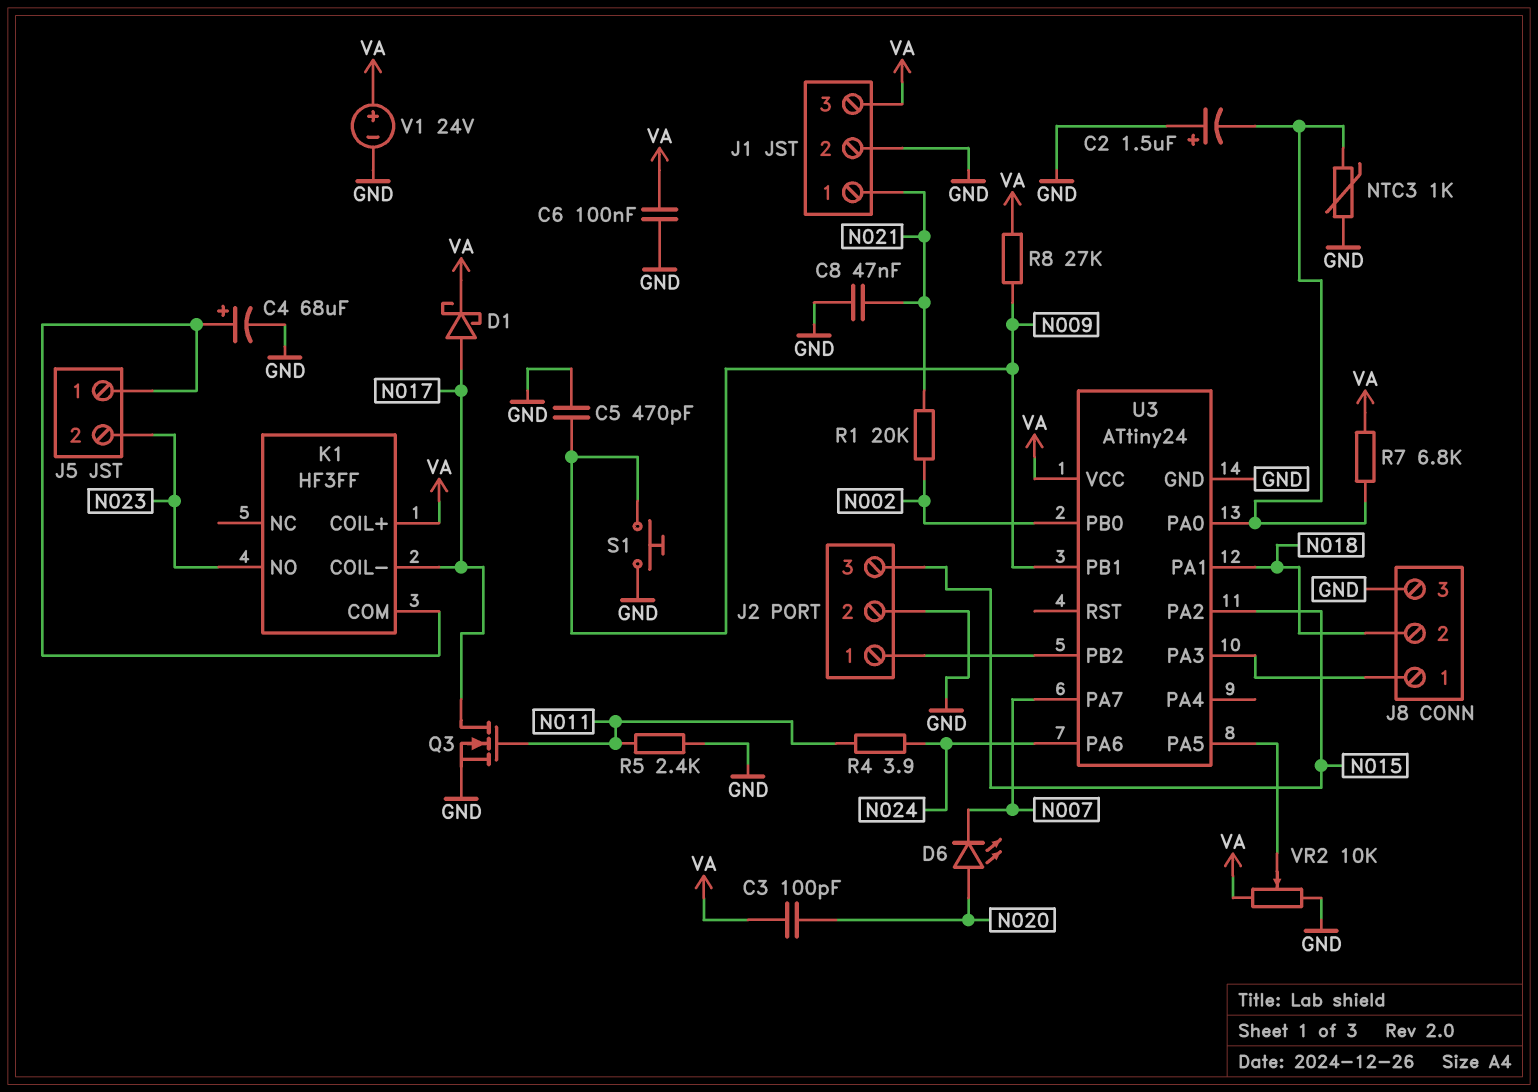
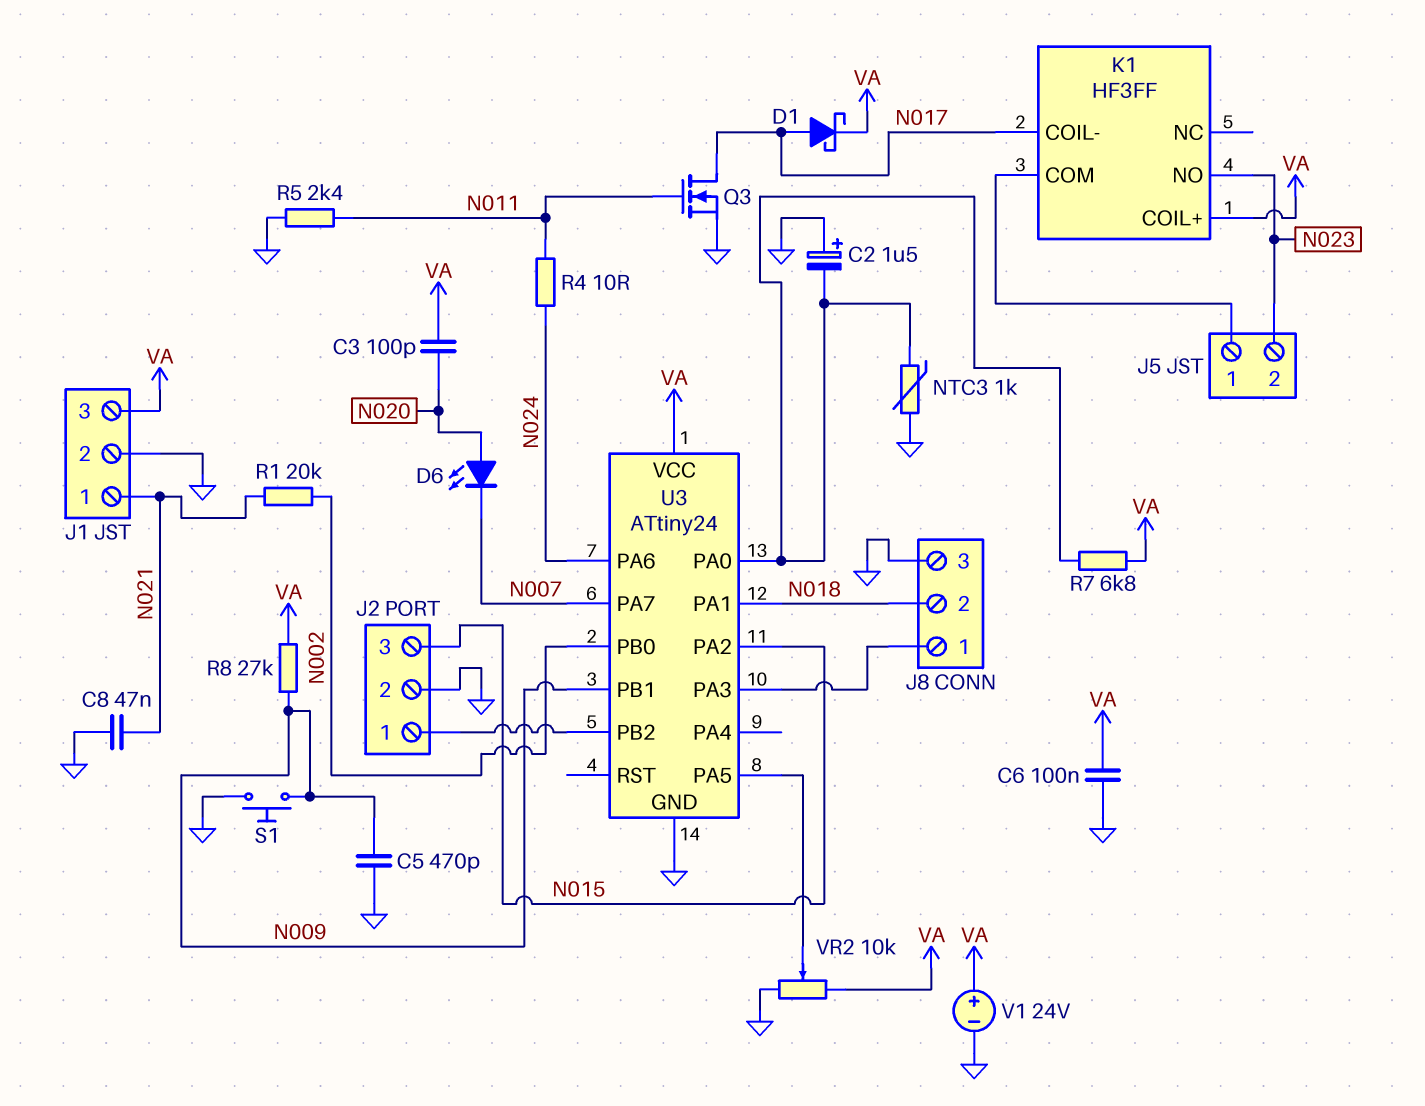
C4: 68uF (plus J5/1, minus GND) -> none
R4: 3.9 (N011, N024) -> 10 (N011, N024)

